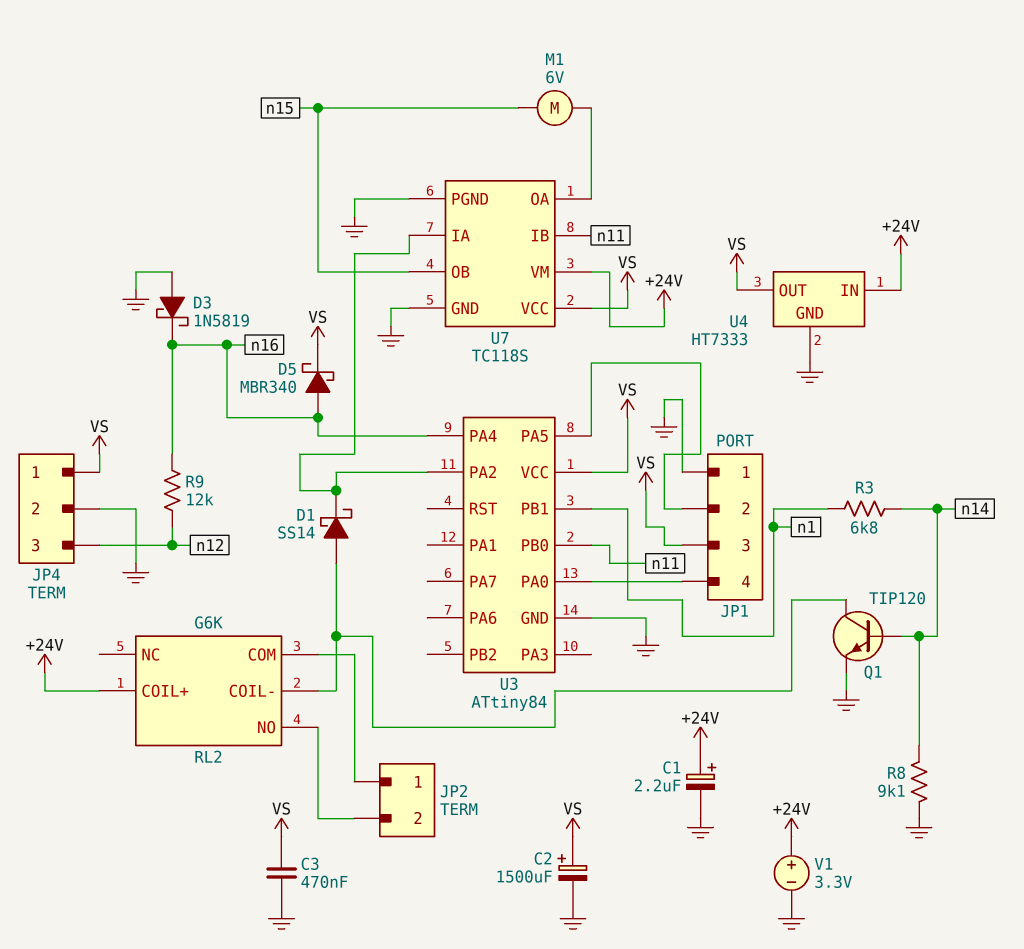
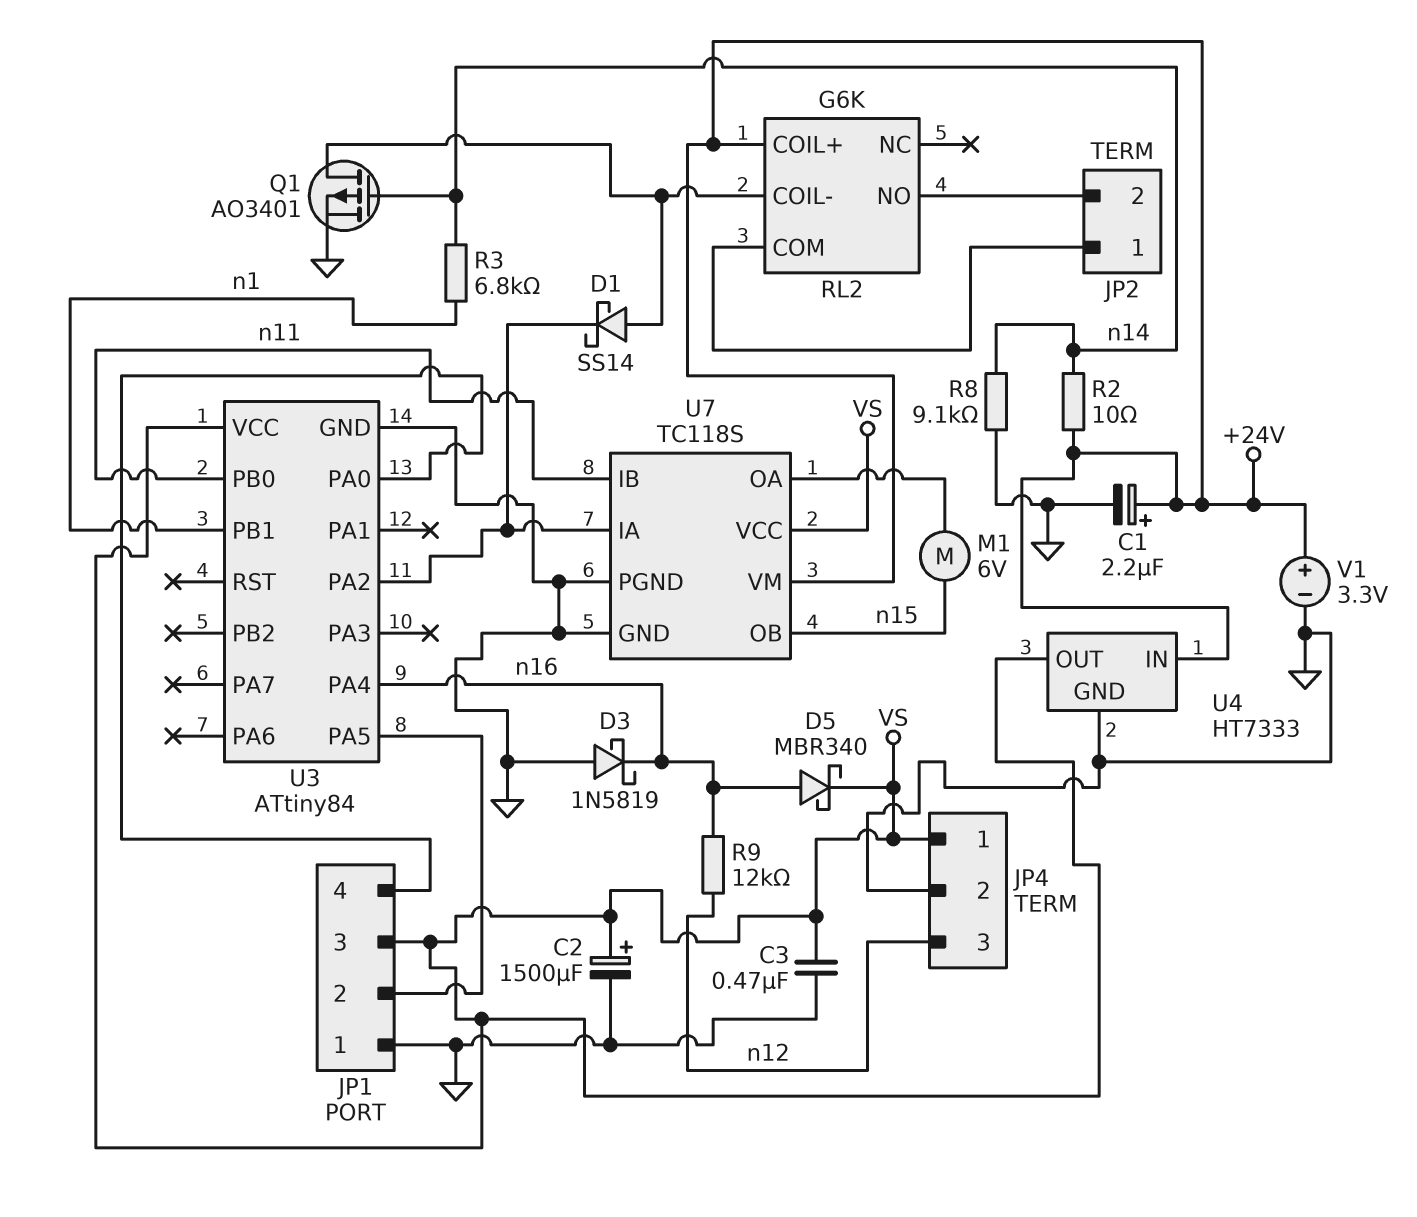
Q1: NPN TIP120 (B n14, C RL2/COIL-, E GND) -> PMOS AO3401 (G n14, D RL2/COIL-, S GND)
R2: none -> 10 (+24V, n14)

